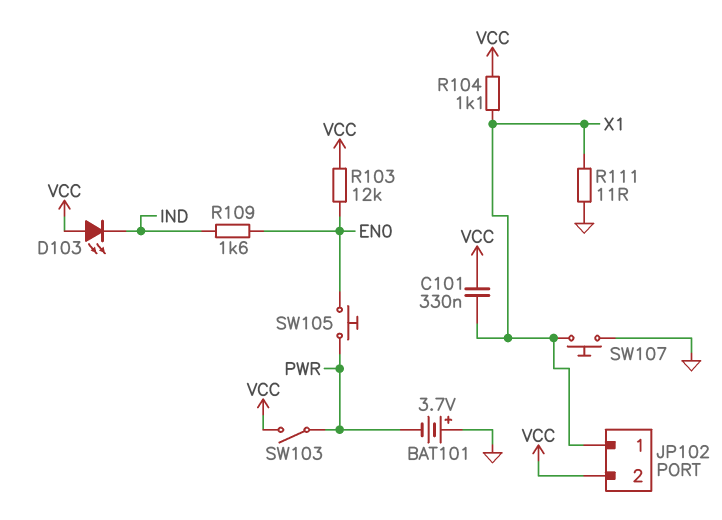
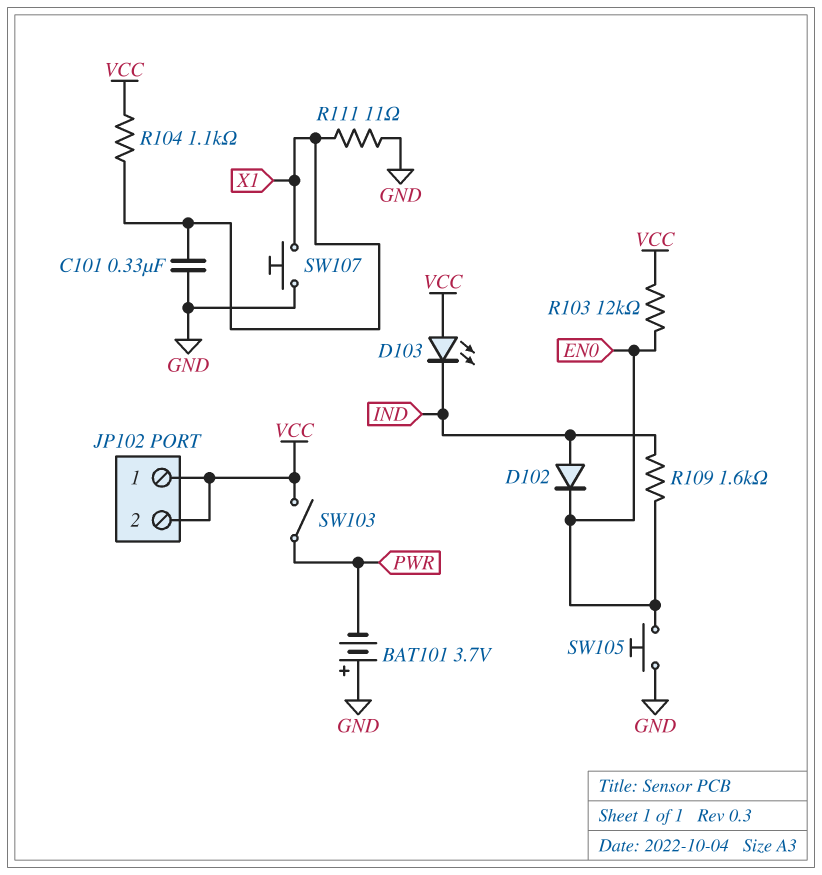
C101: 330nF (VCC, X1) -> 330nF (GND, X1)
D102: none -> diode (A IND, K EN0)
JP102 pin 1: X1 -> VCC
SW105: button (EN0, PWR) -> button (EN0, GND)

